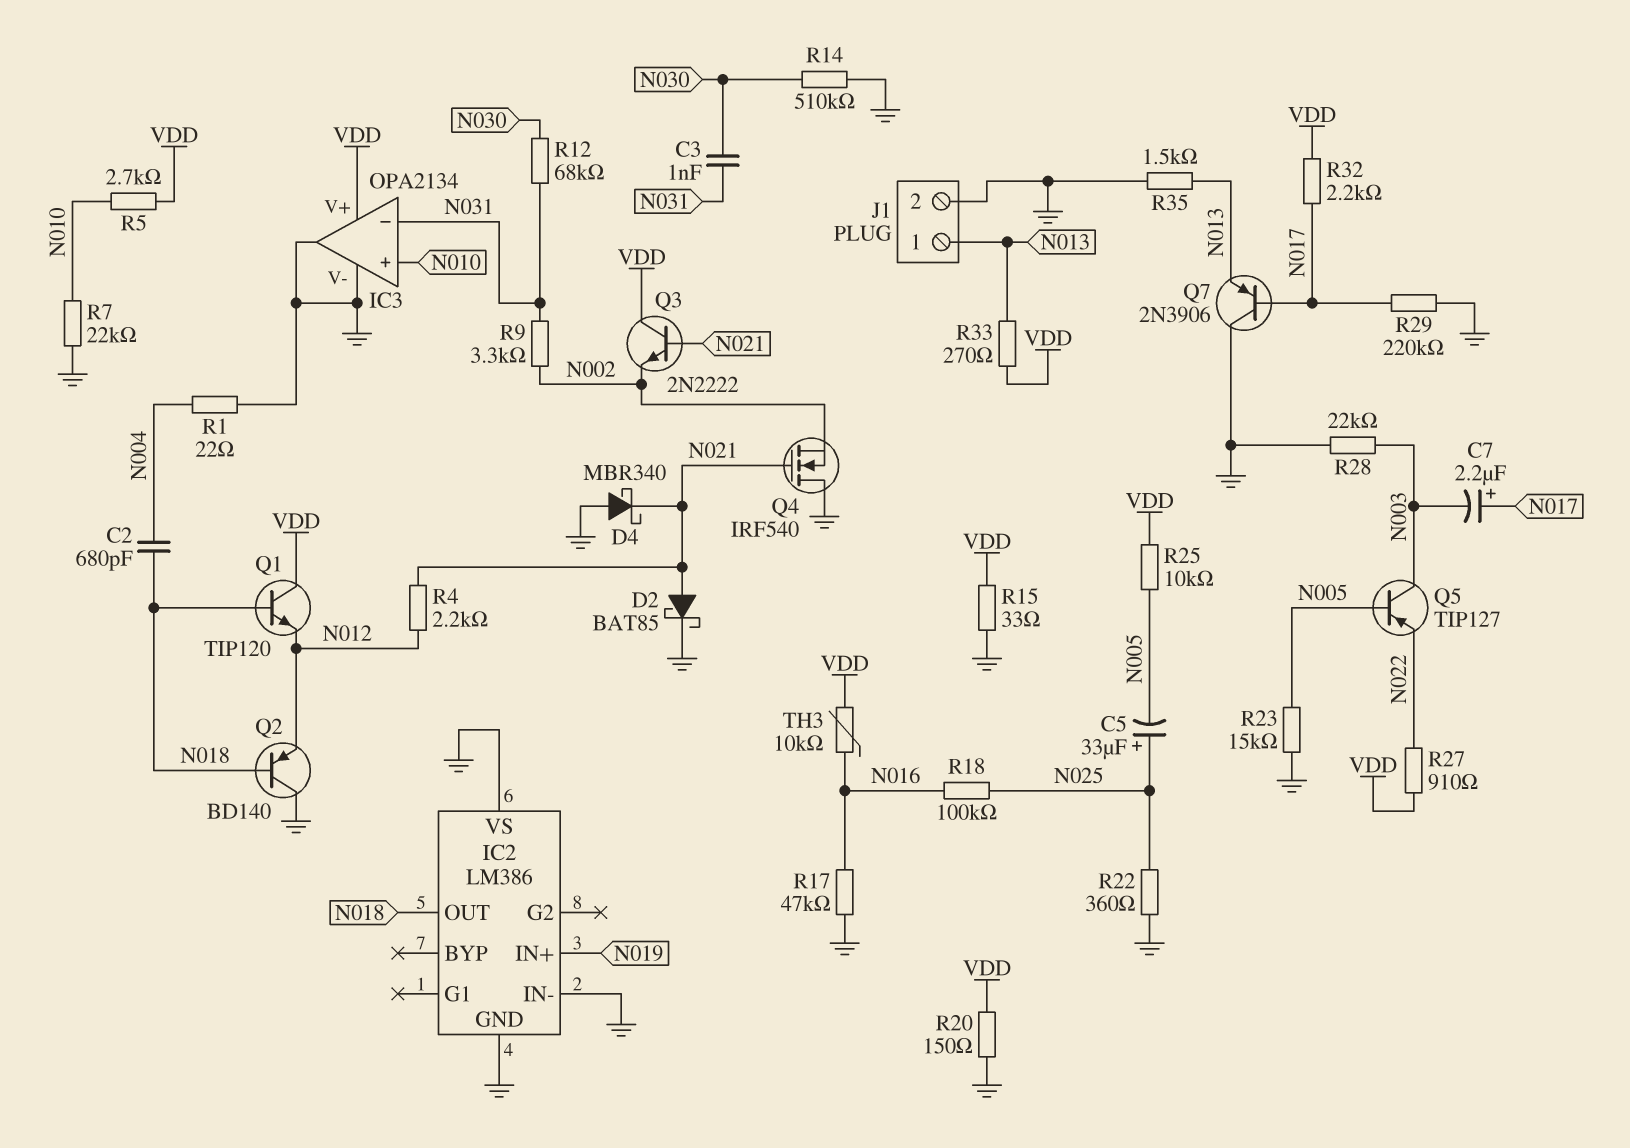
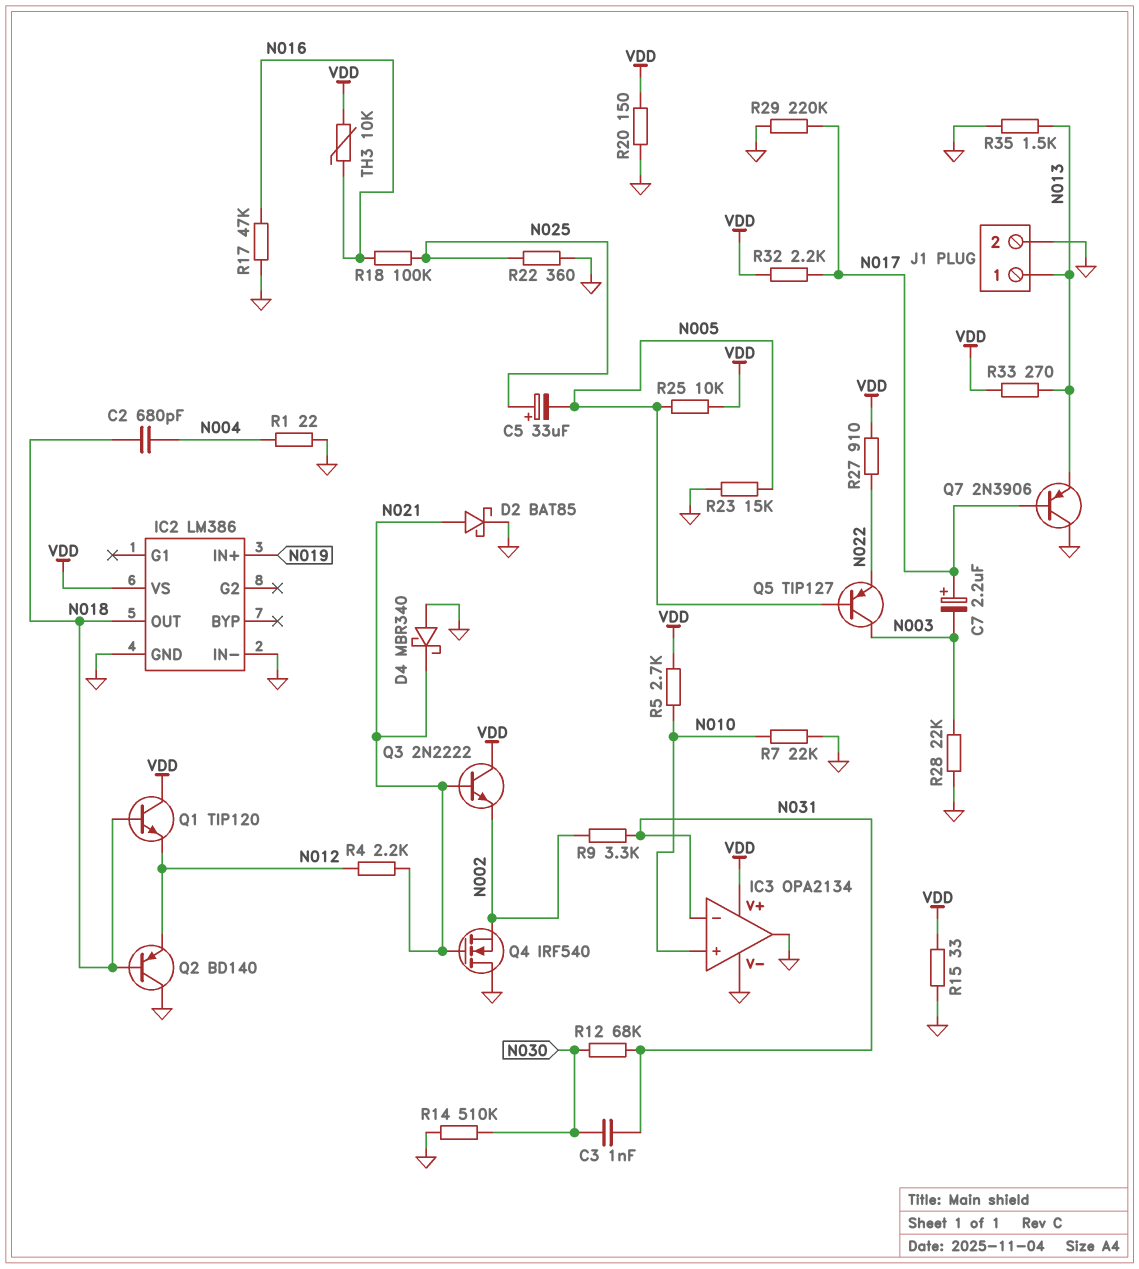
IC2 pin VS: GND -> VDD

